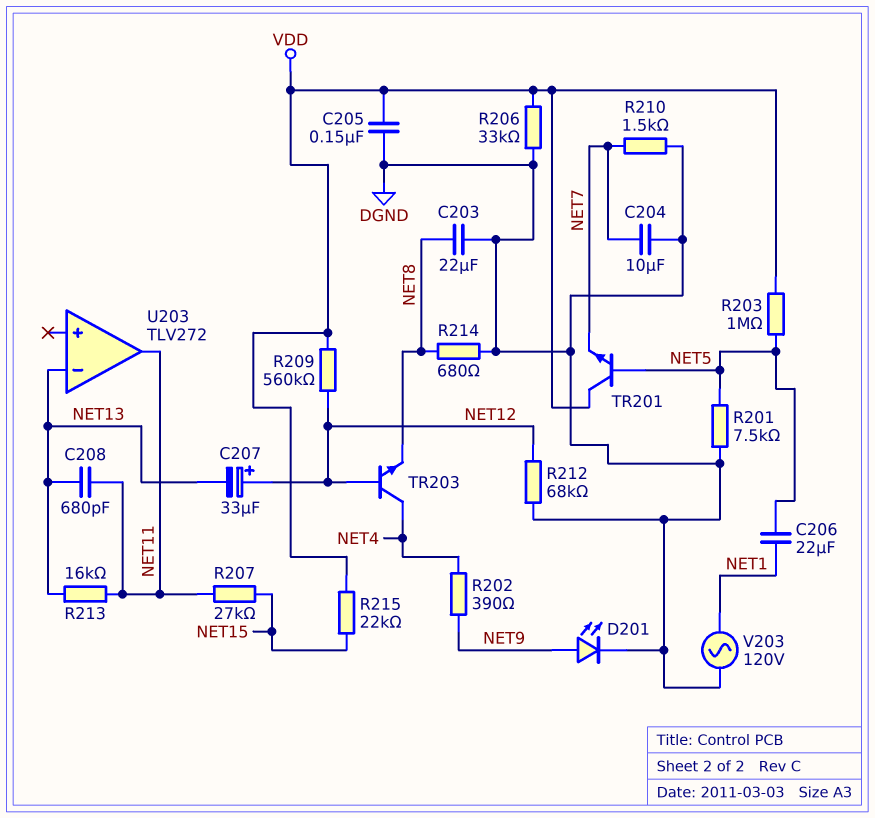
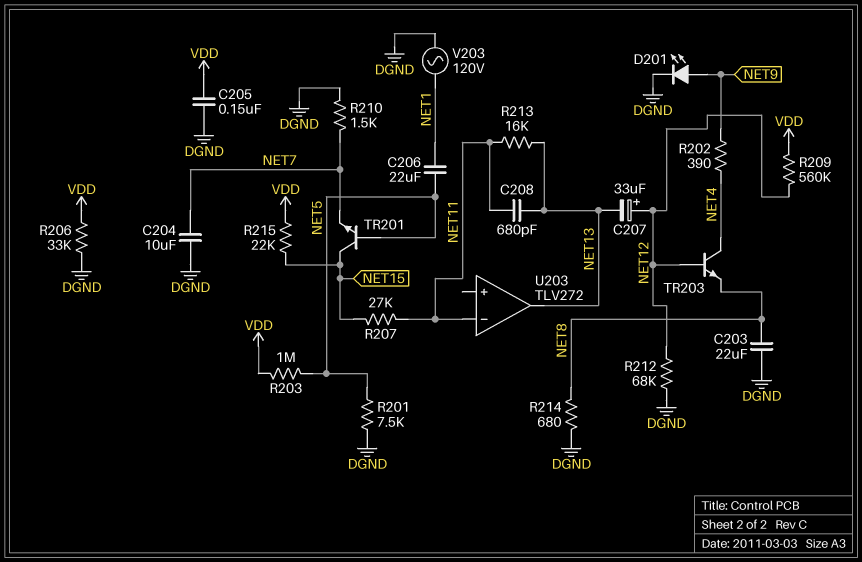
TR201: NPN (B NET5, C VDD, E NET7) -> NPN (B NET5, C NET15, E NET7)
U203 pin in-: NET13 -> NET11
U203 pin out: NET11 -> NET13

